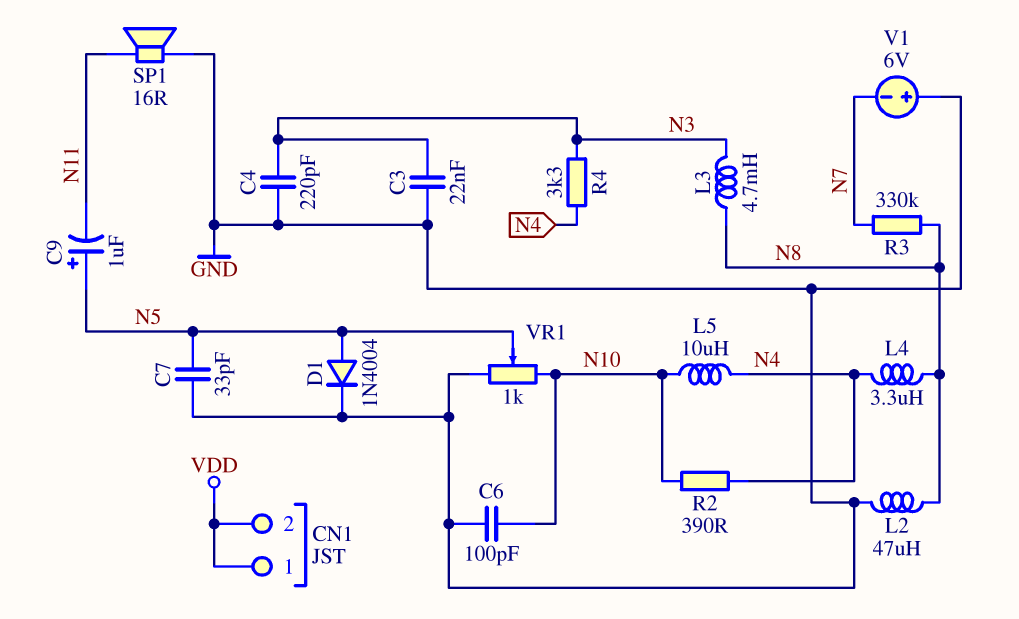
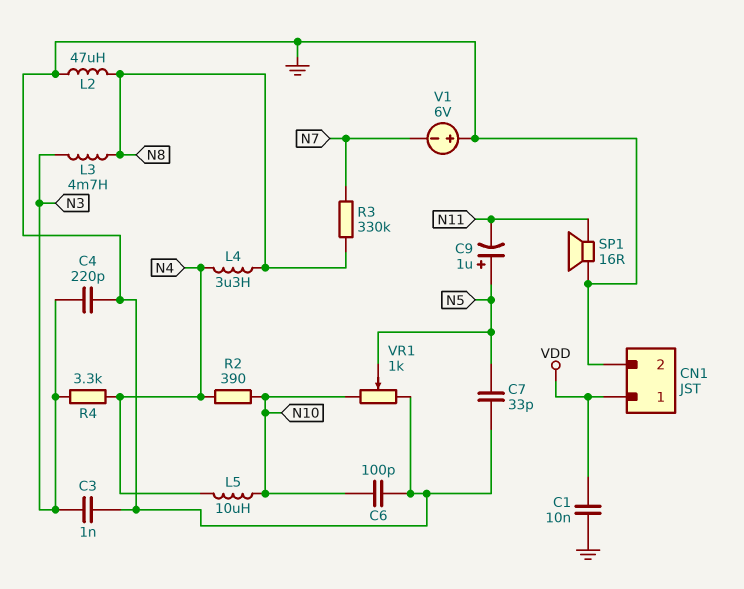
C1: none -> 10nF (GND, VDD)
C3: 22nF (GND, N3) -> 1nF (GND, N3)
CN1 pin 2: VDD -> GND
D1: diode 1N4004 (A N5, K GND) -> none

